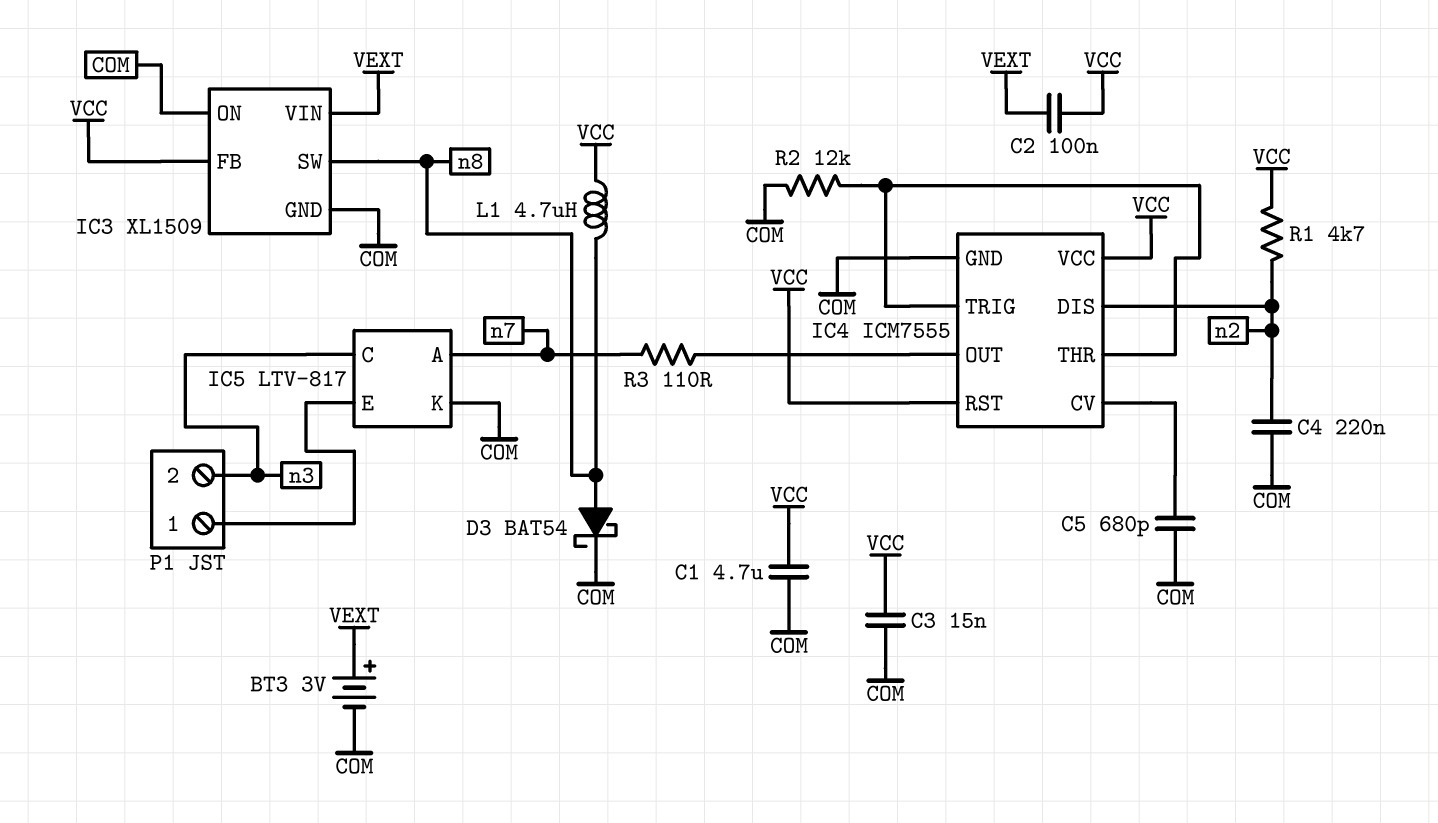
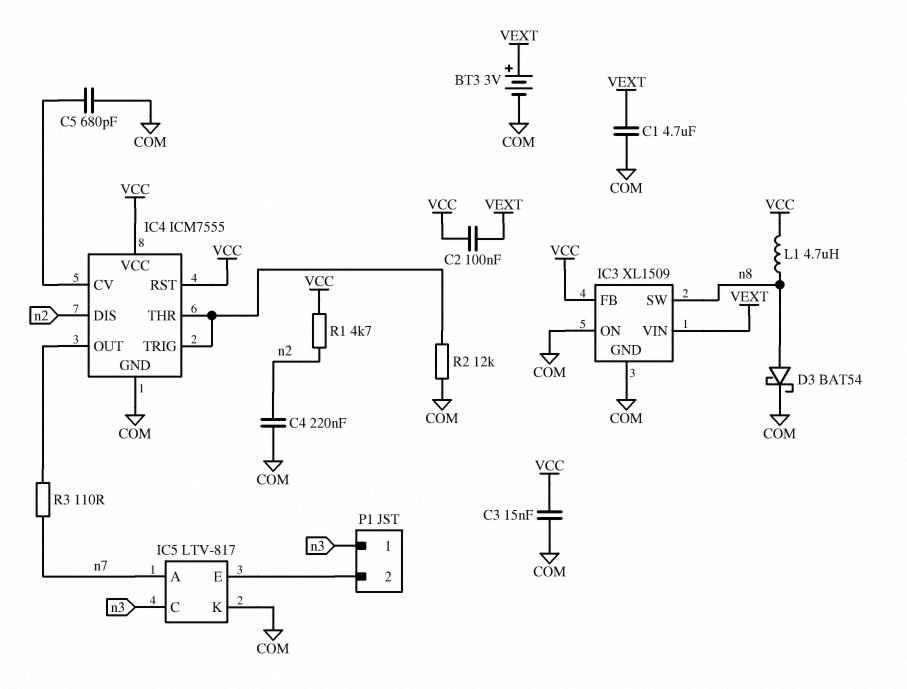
C1: 4.7uF (COM, VCC) -> 4.7uF (COM, VEXT)
P1 pin 1: IC5/E -> n3
P1 pin 2: n3 -> IC5/E

